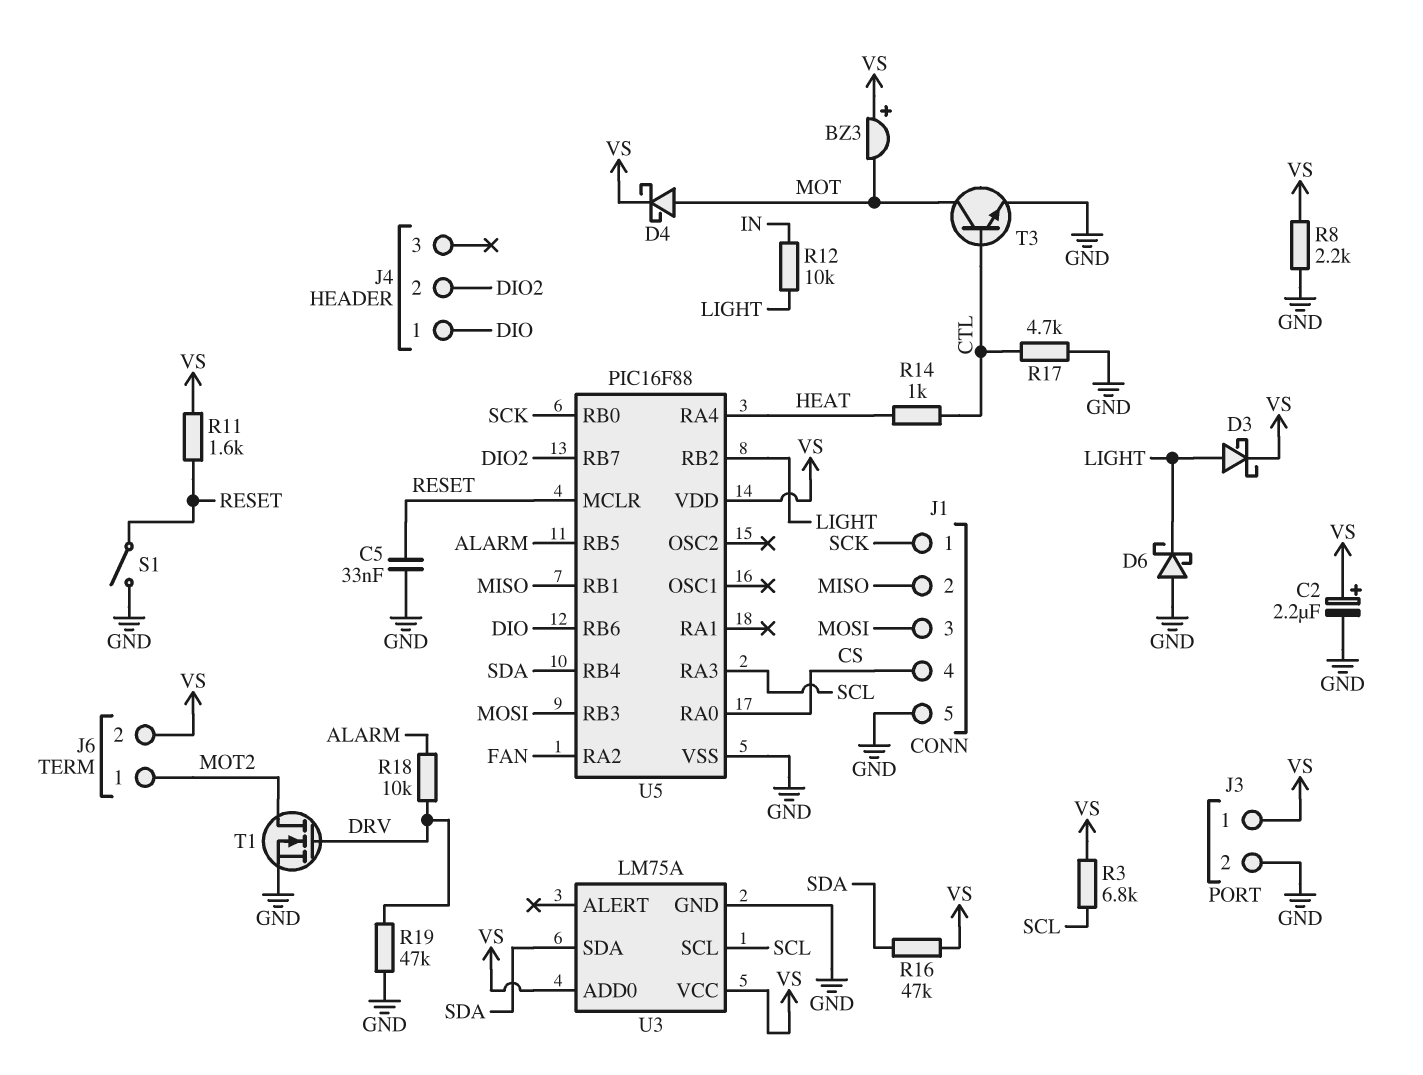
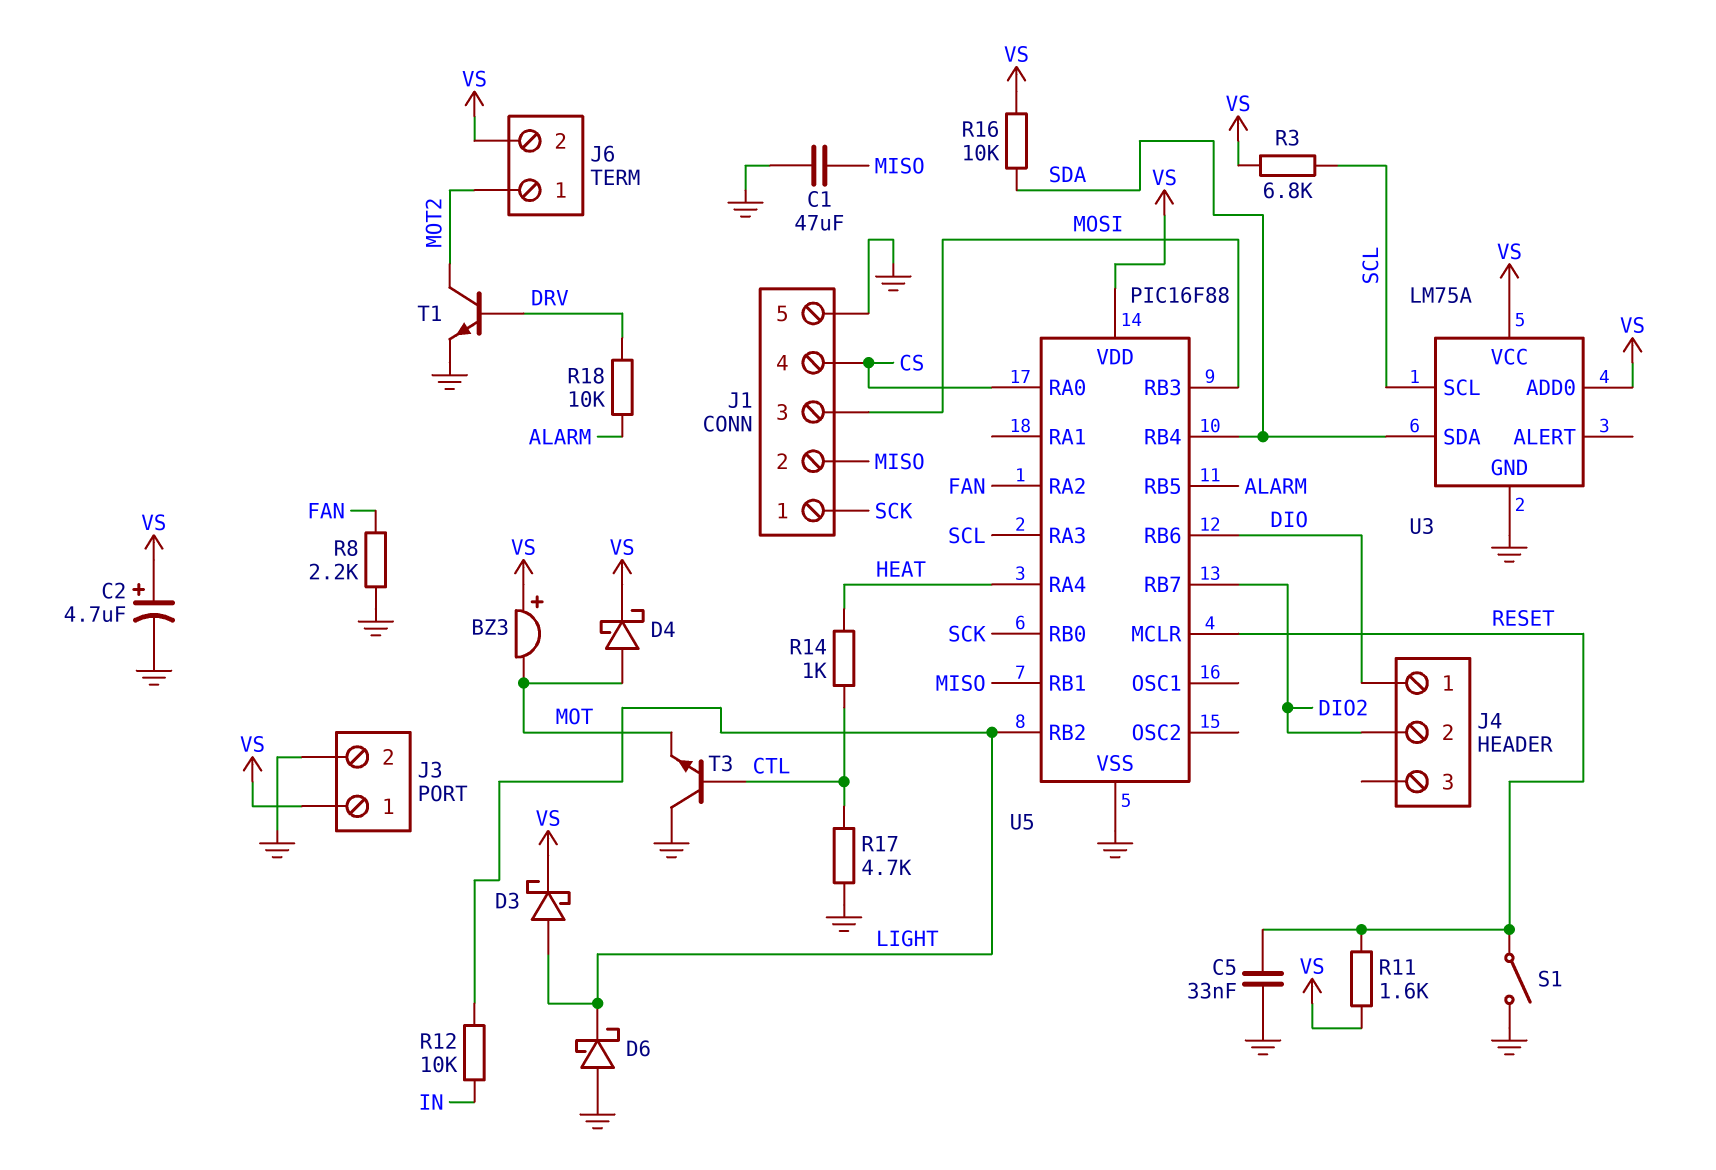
C1: none -> 47uF (GND, MISO)
C2: 2.2uF (plus VS, minus GND) -> 4.7uF (plus VS, minus GND)
R8: 2.2k (GND, VS) -> 2.2k (FAN, GND)
R16: 47k (SDA, VS) -> 10k (SDA, VS)
R19: 47k (DRV, GND) -> none
T1: NMOS (G DRV, D MOT2, S GND) -> NPN (B DRV, C MOT2, E GND)
T3: NPN (B CTL, C MOT, E GND) -> NPN (B CTL, C GND, E MOT)

